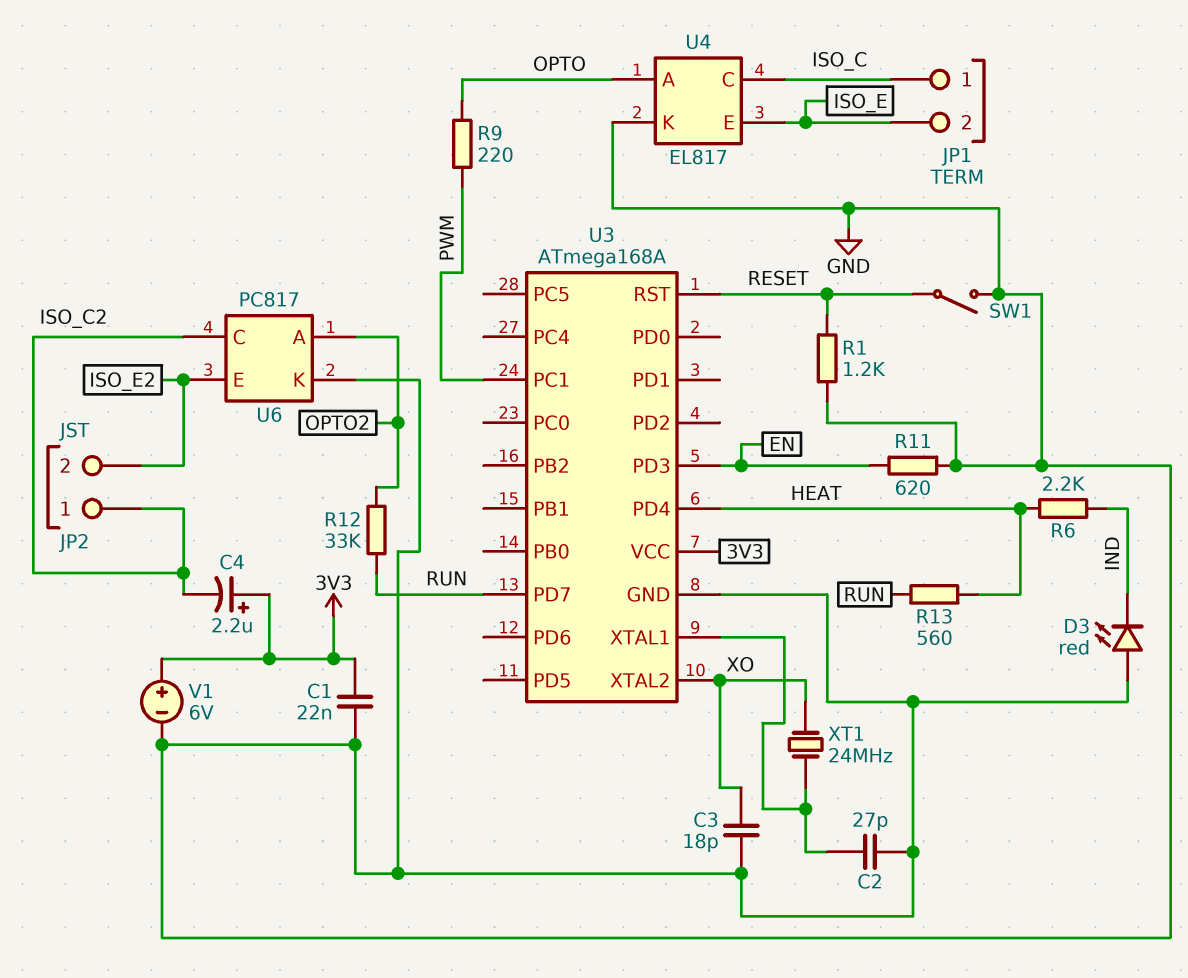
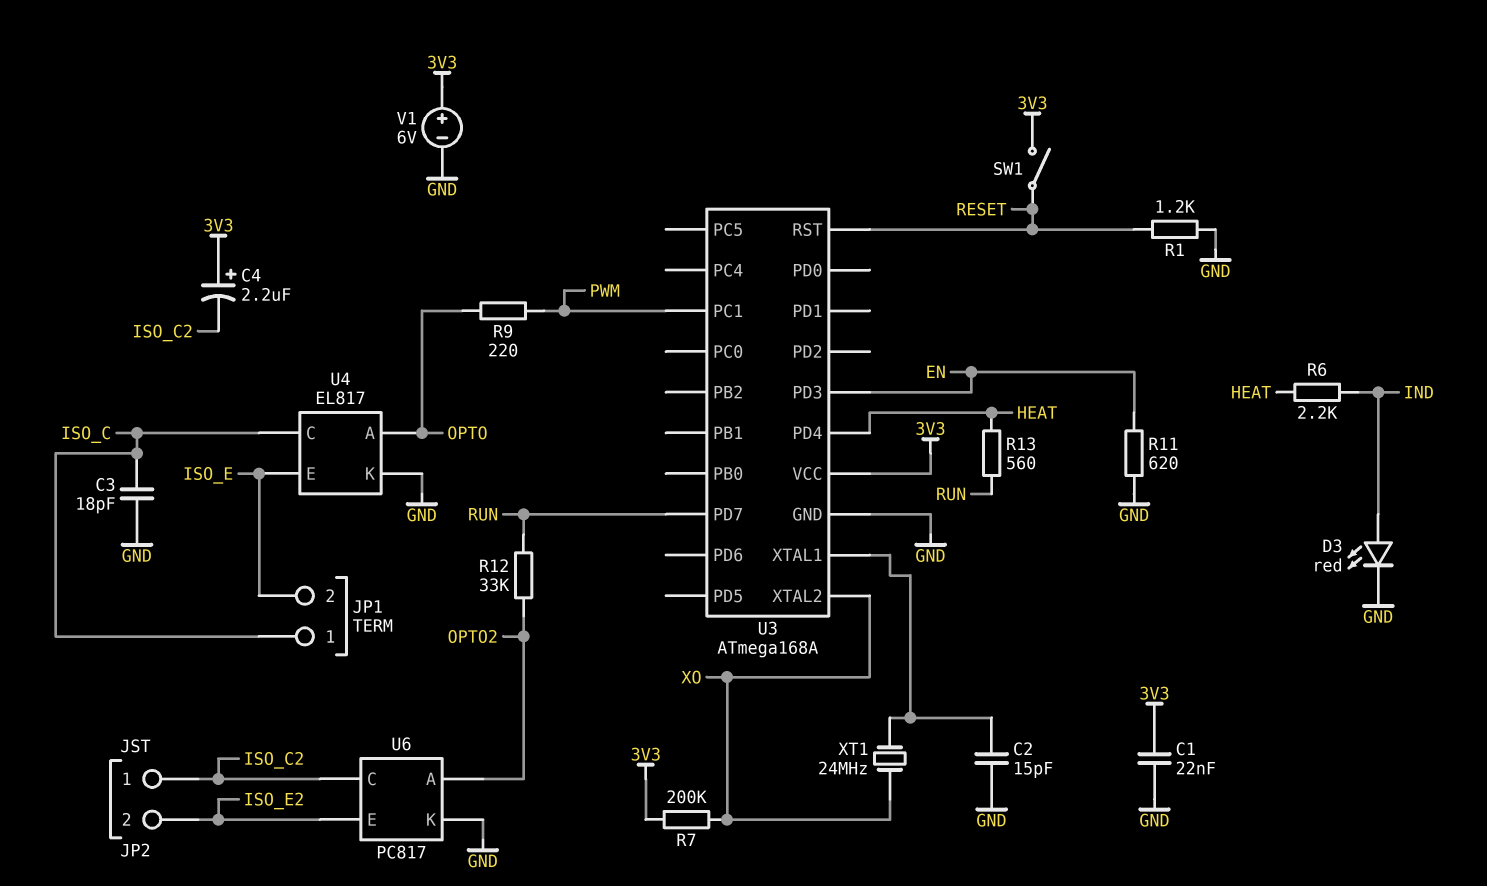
C2: 27pF (GND, U3/XTAL1) -> 15pF (GND, U3/XTAL1)
C3: 18pF (GND, XO) -> 18pF (GND, ISO_C)
D3: LED red (A GND, K IND) -> LED red (A IND, K GND)
R7: none -> 200k (3V3, XO)
SW1: switch (GND, RESET) -> switch (3V3, RESET)

